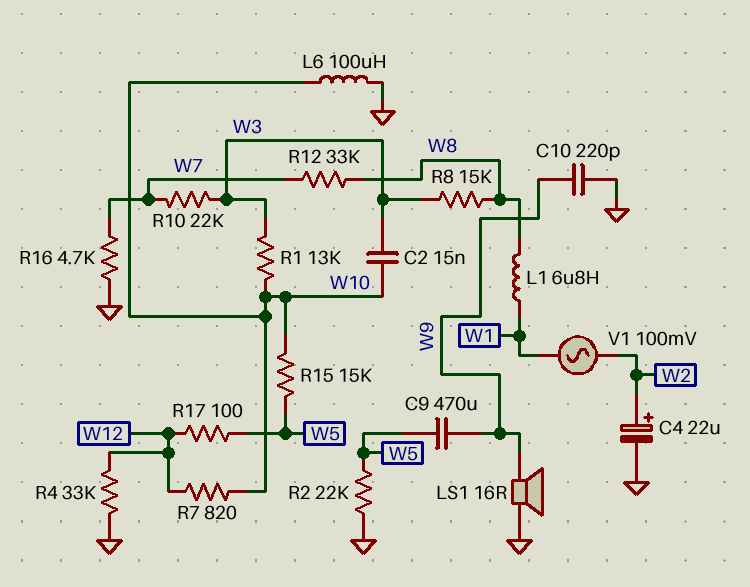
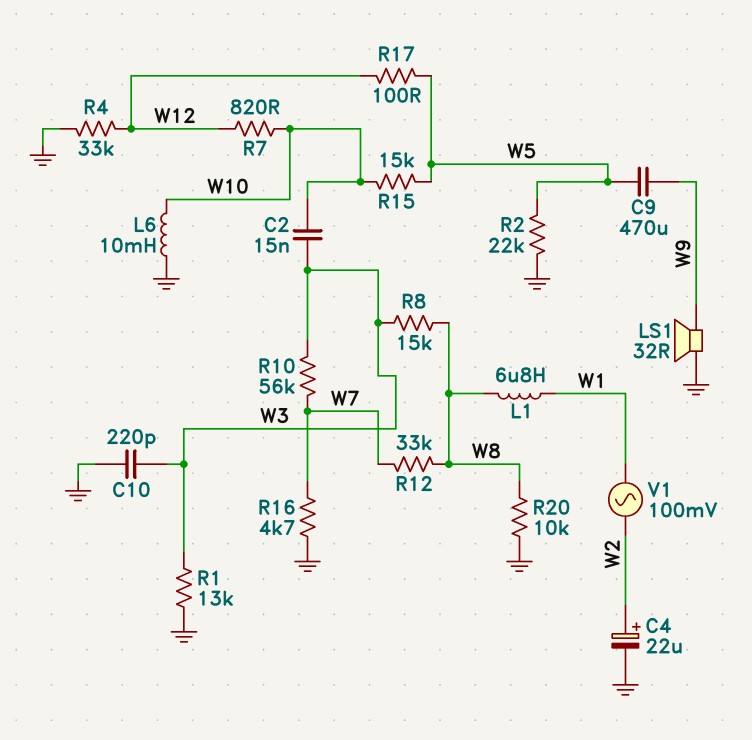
C10: 220pF (GND, W9) -> 220pF (GND, W3)
L6: 100uH (GND, W10) -> 10mH (GND, W10)
LS1: speaker 16R (GND, W9) -> speaker 32R (GND, W9)
R1: 13k (W3, W10) -> 13k (GND, W3)
R10: 22k (W3, W7) -> 56k (W3, W7)
R20: none -> 10k (GND, W8)

